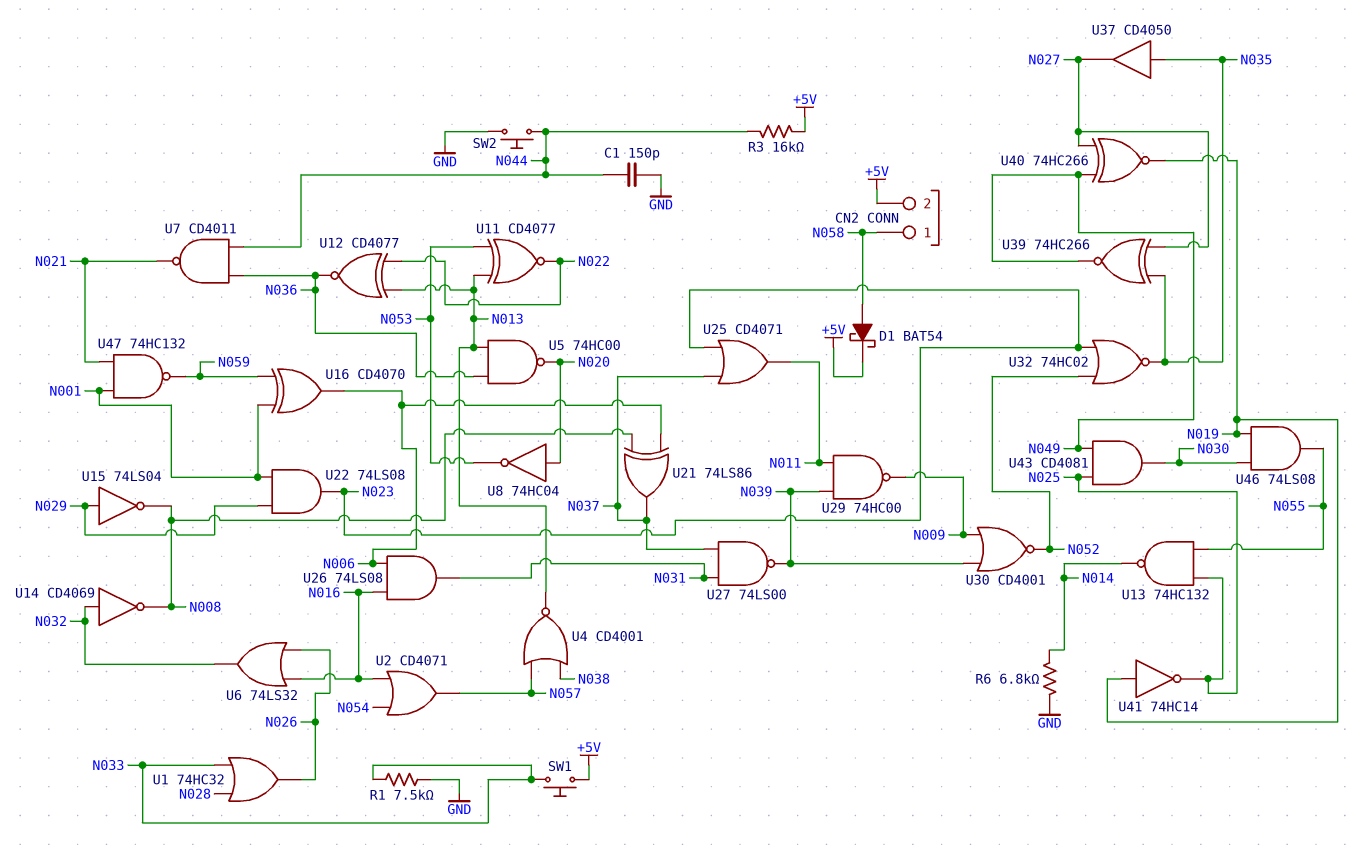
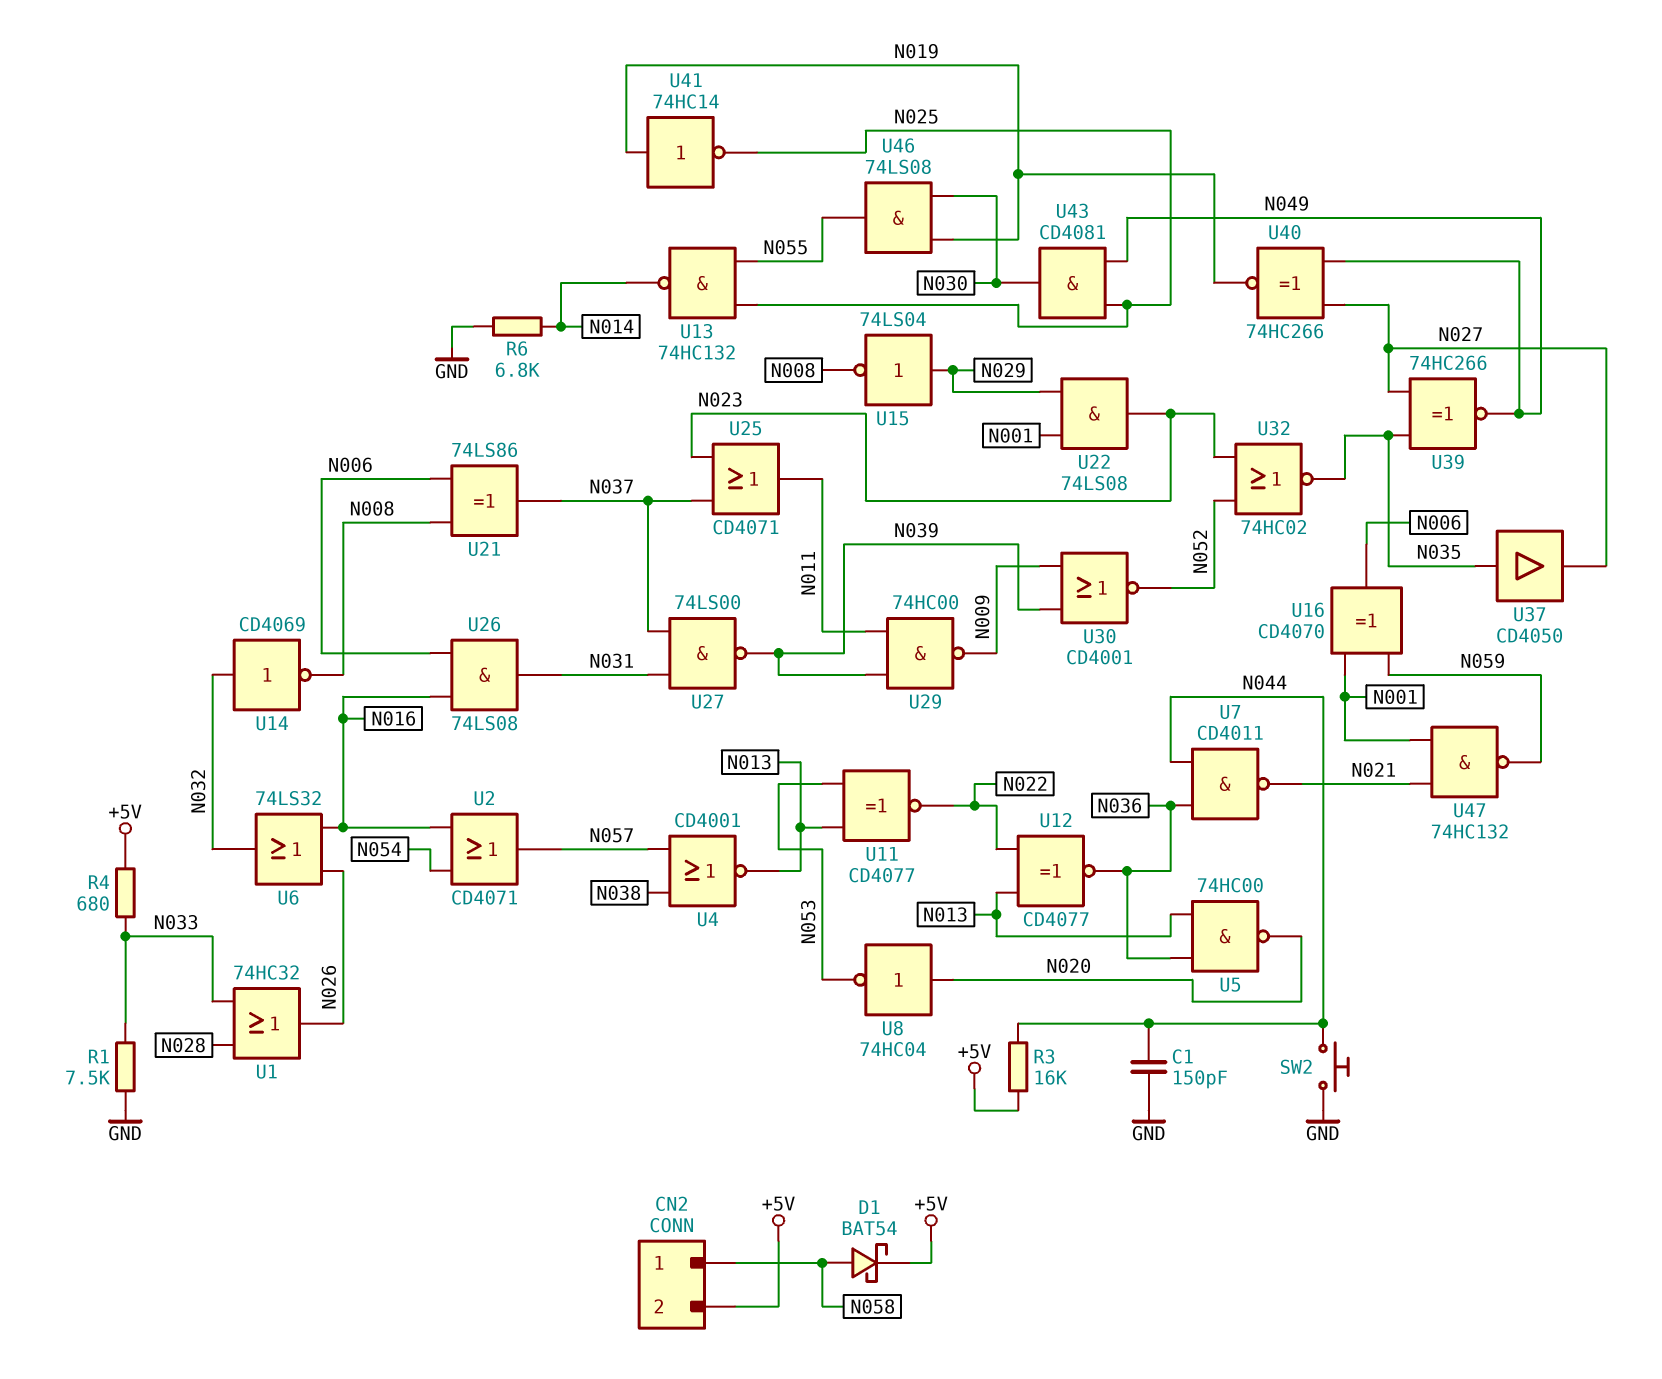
R4: none -> 680 (+5V, N033)
SW1: button (+5V, N033) -> none

